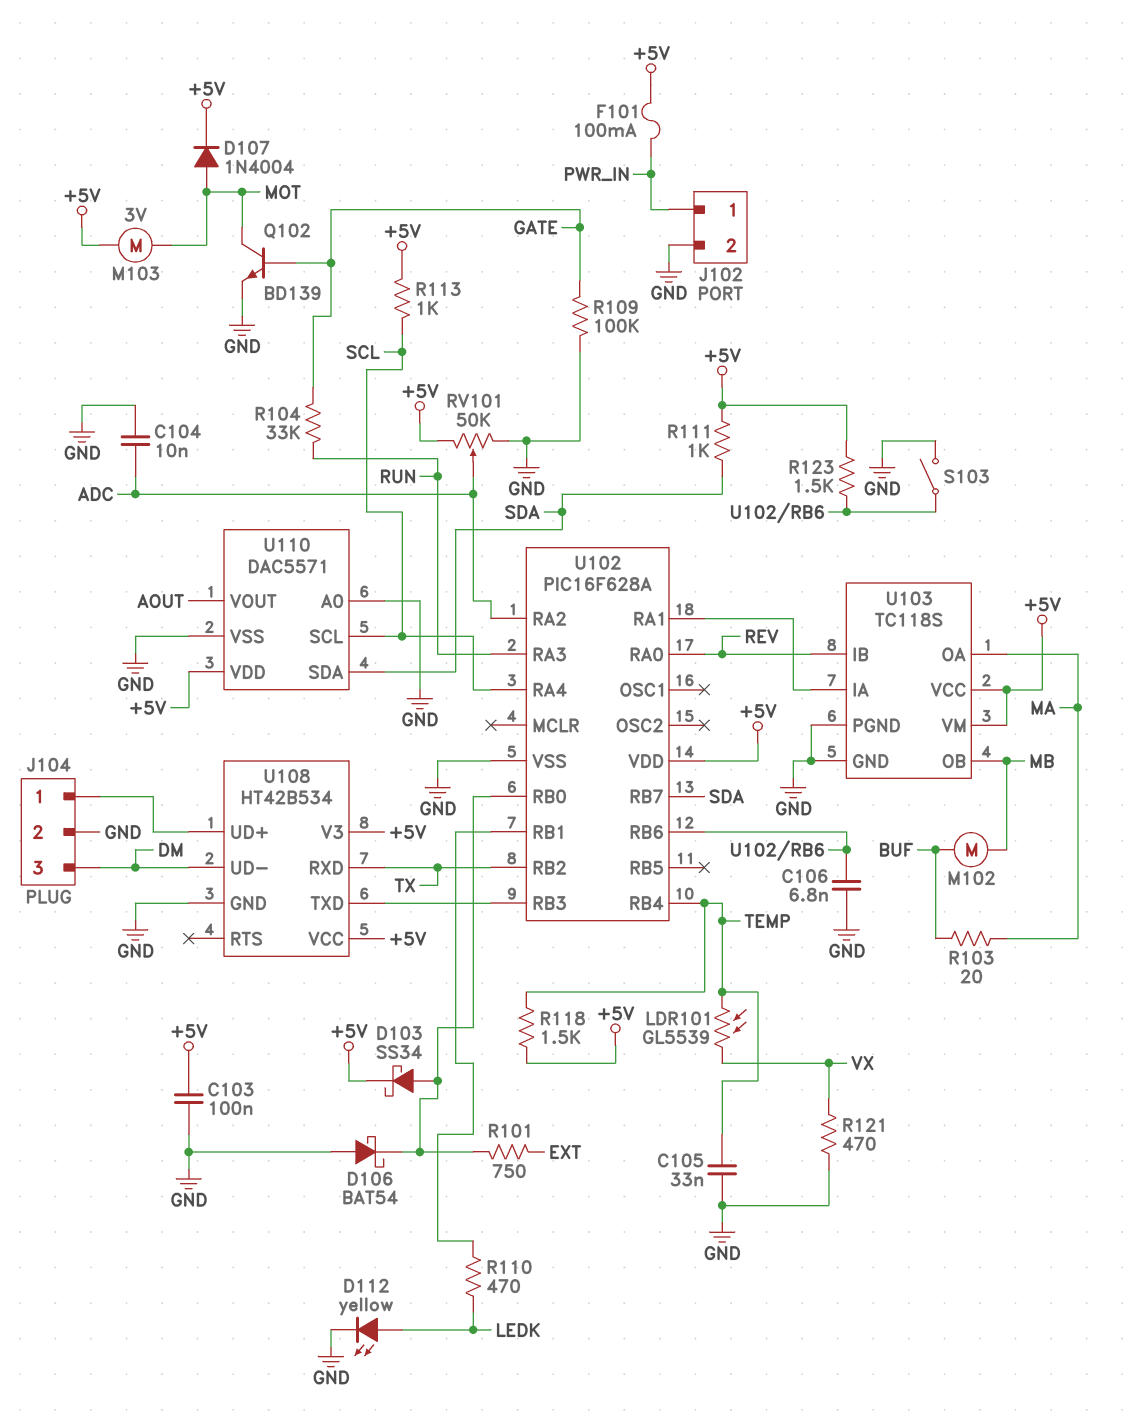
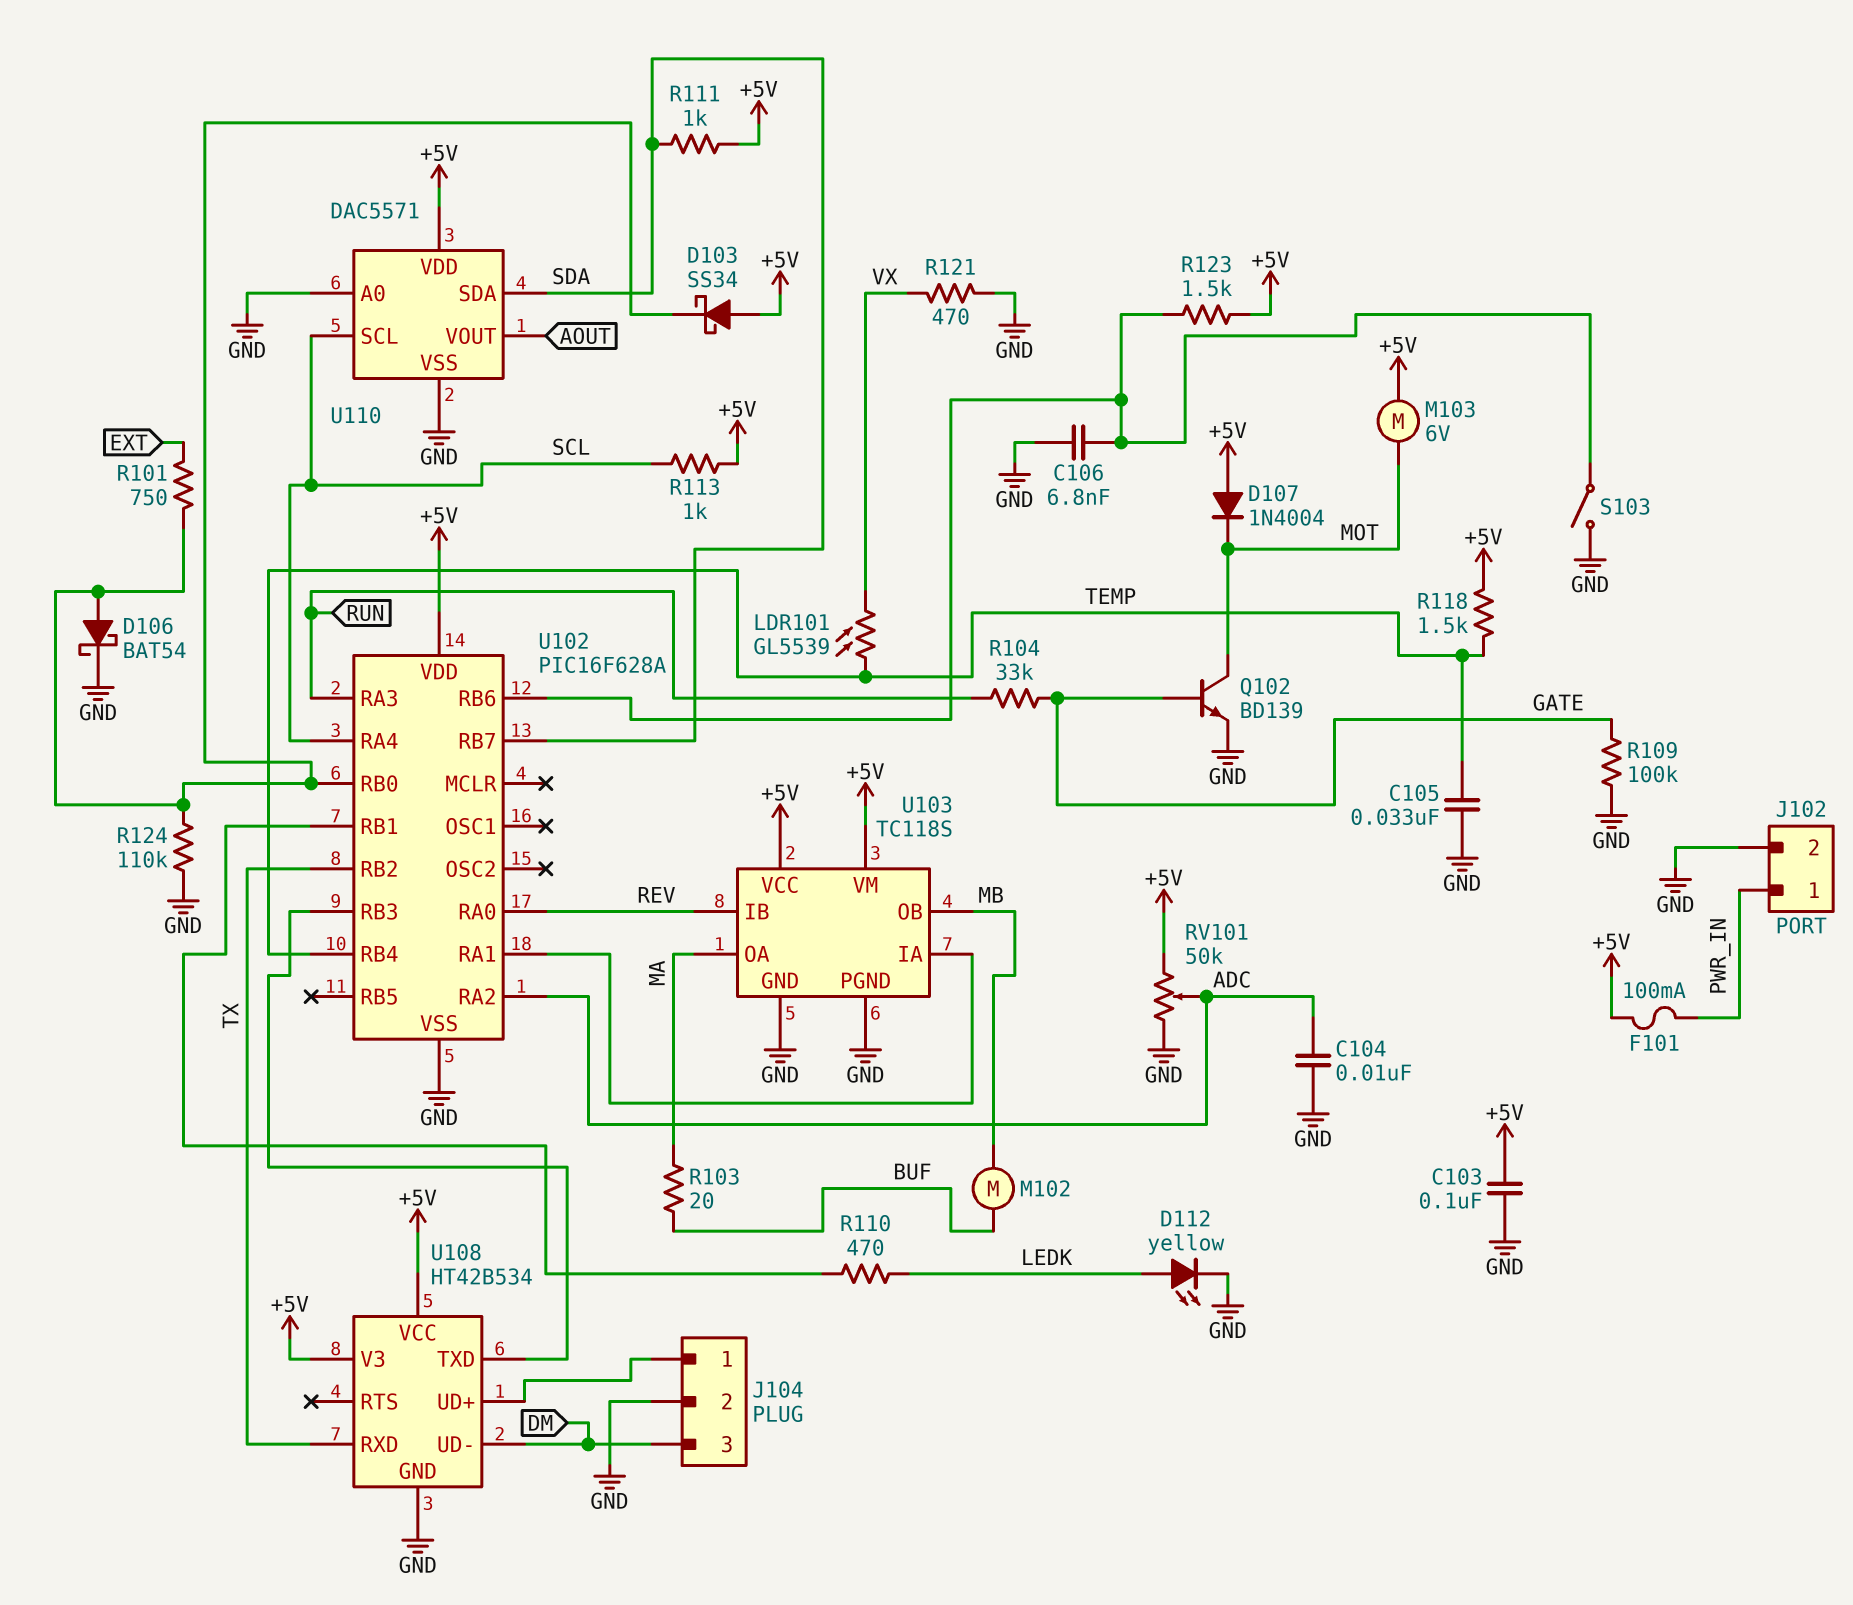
D103: schottky SS34 (A U102/RB0, K +5V) -> schottky SS34 (A +5V, K U102/RB0)
D106: schottky BAT54 (A GND, K U102/RB0) -> schottky BAT54 (A U102/RB0, K GND)
D107: diode 1N4004 (A MOT, K +5V) -> diode 1N4004 (A +5V, K MOT)
M103: motor 3V (+5V, MOT) -> motor 6V (+5V, MOT)
R124: none -> 110k (GND, U102/RB0)

